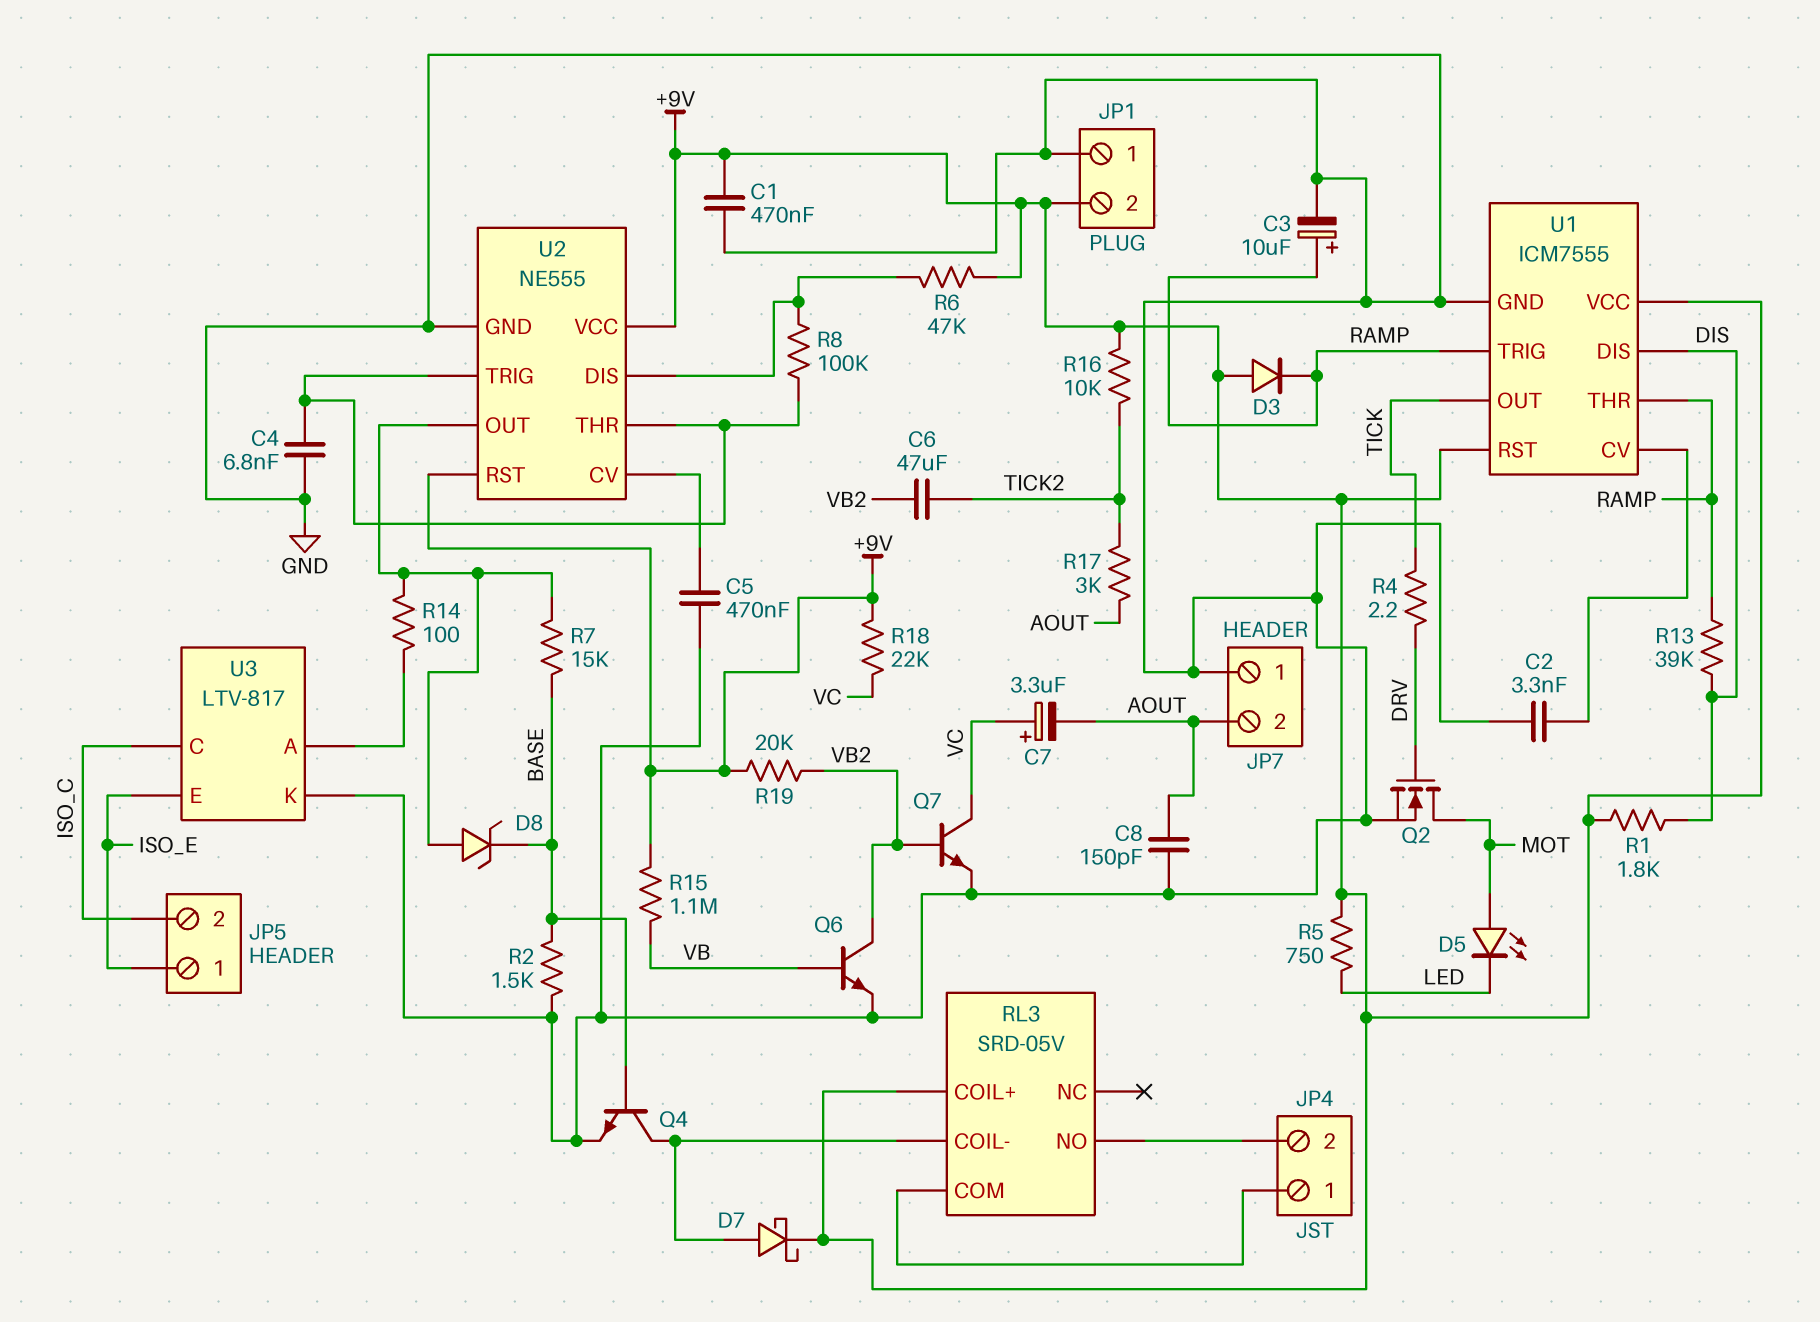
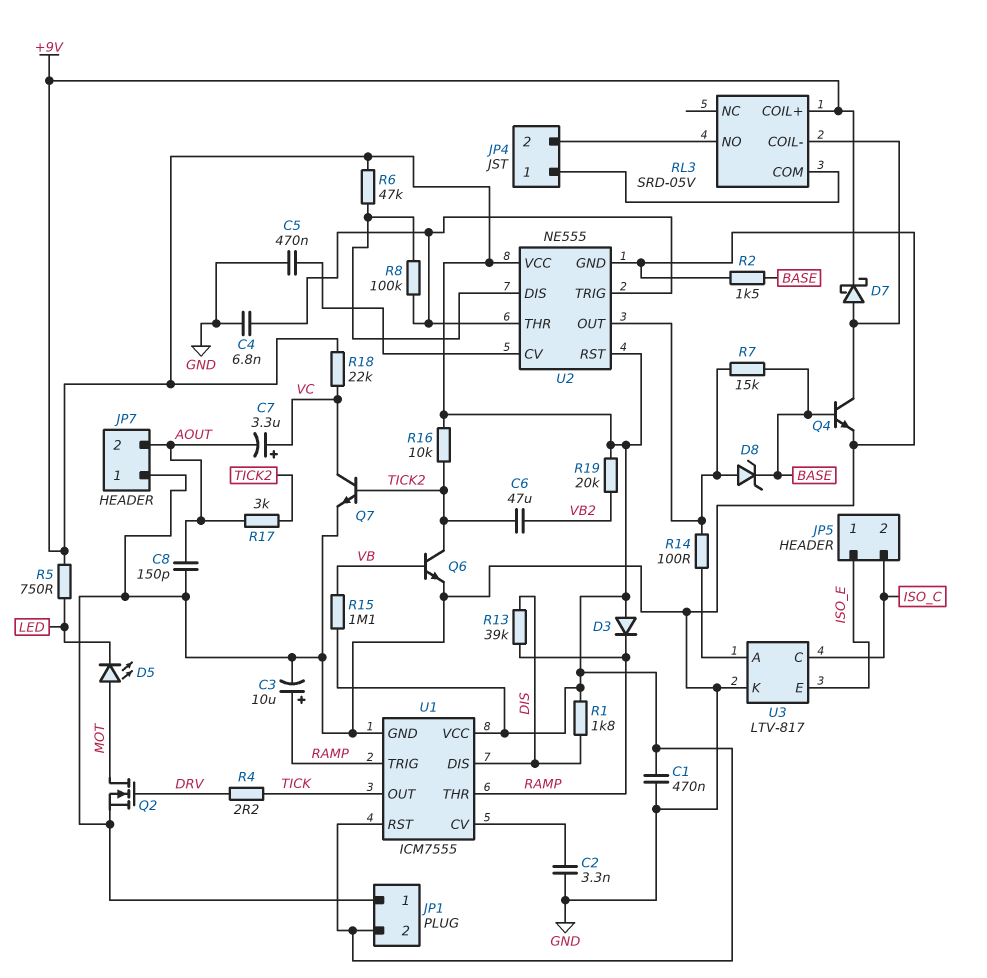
Q6: NPN (B VB, C VB2, E GND) -> NPN (B VB, C TICK2, E GND)
Q7: NPN (B VB2, C VC, E GND) -> NPN (B TICK2, C VC, E GND)

